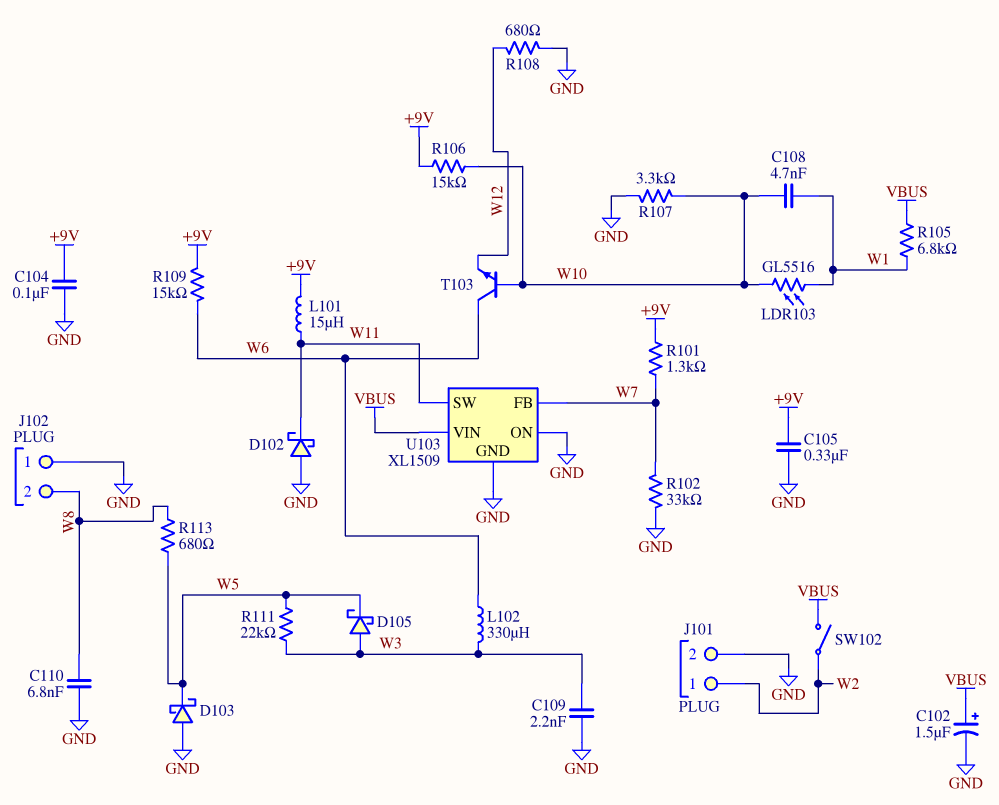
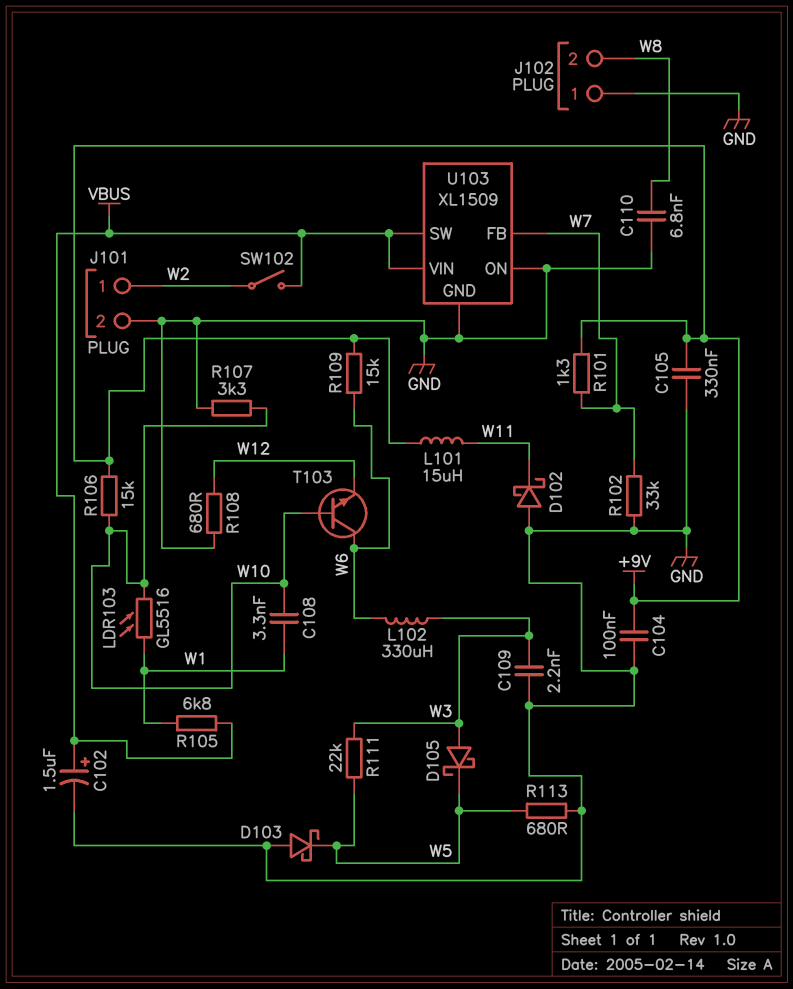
C108: 4.7nF (W1, W10) -> 3.3nF (W1, W10)
R113: 680 (W5, W8) -> 680 (GND, W5)
U103 pin SW: W11 -> VBUS

